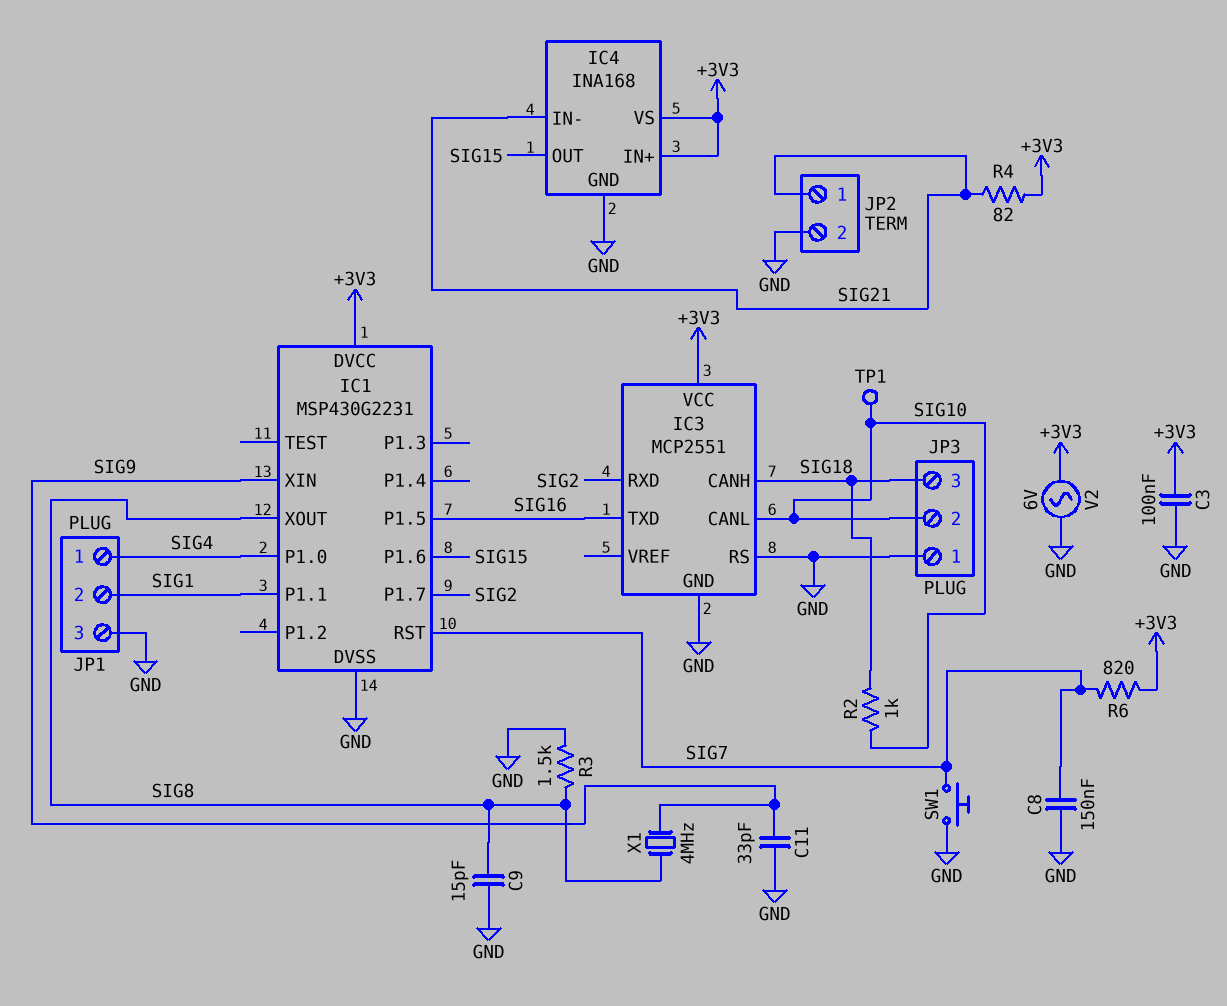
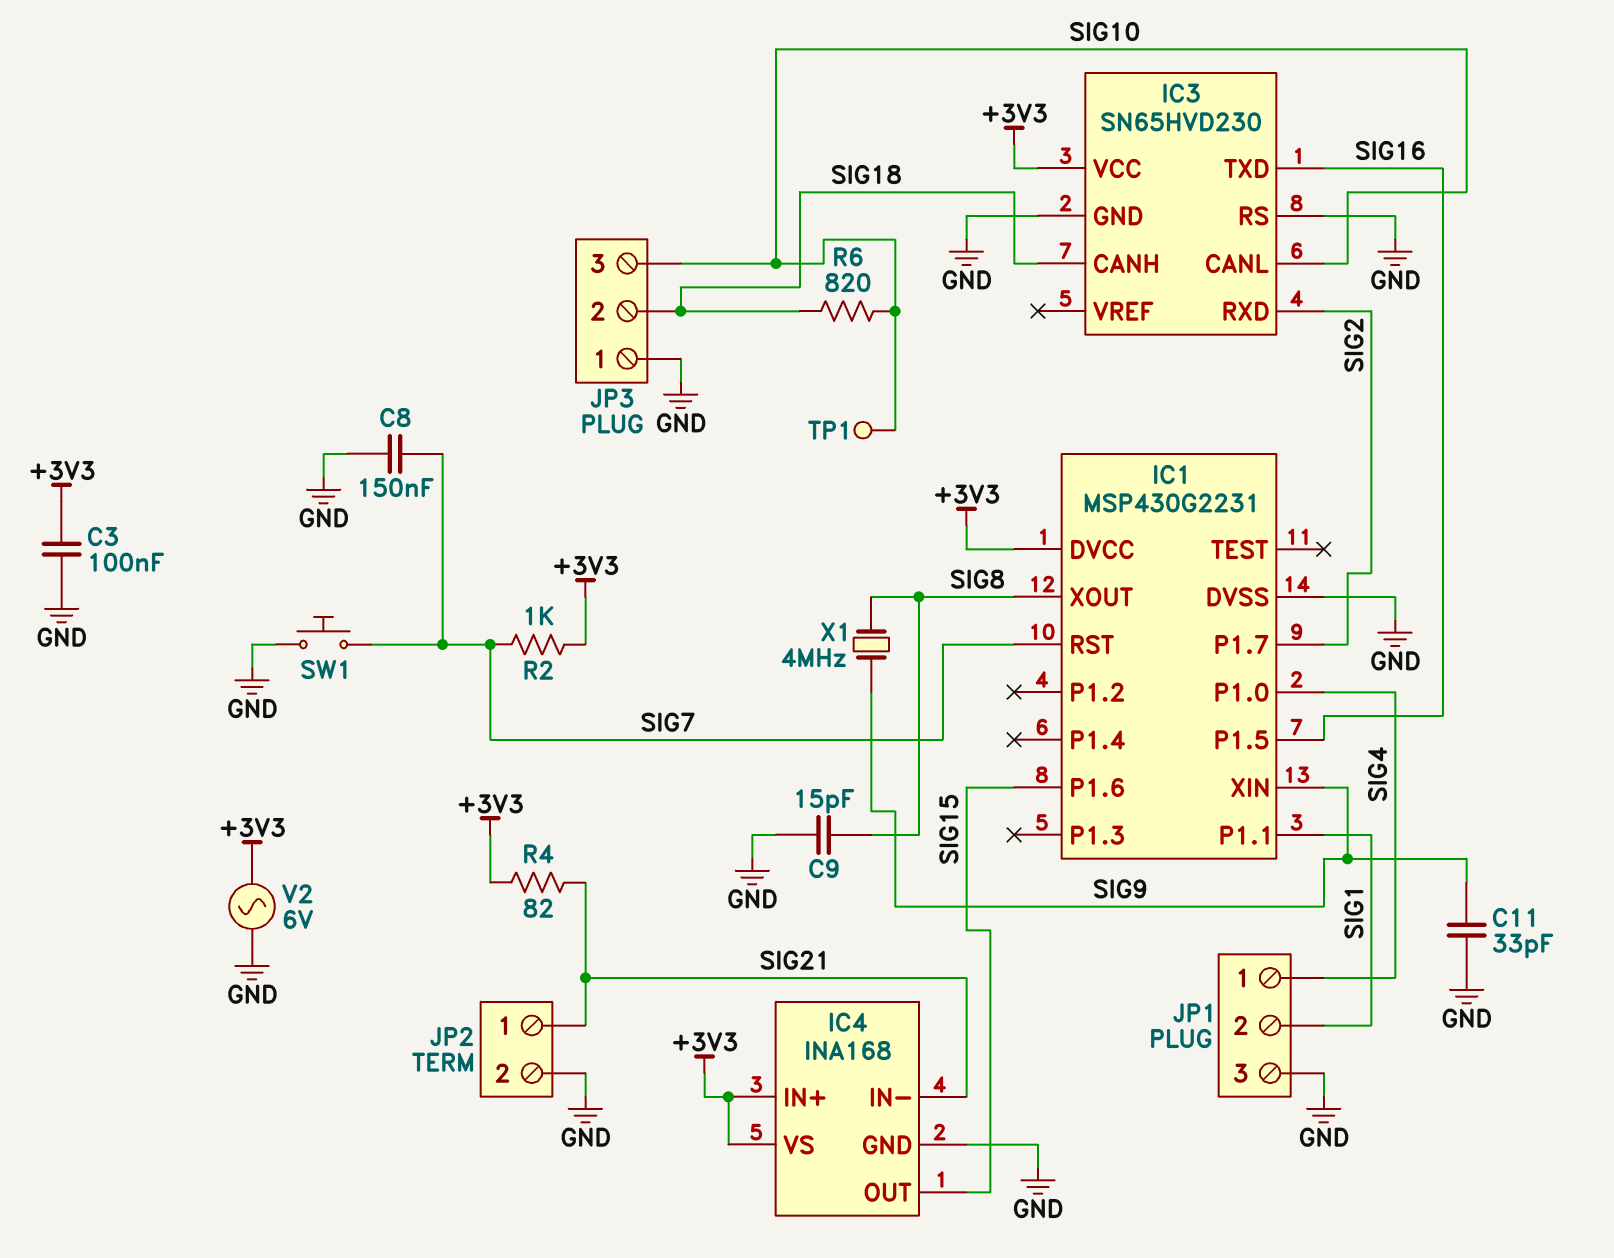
IC3: MCP2551 -> SN65HVD230
JP3 pin 2: SIG10 -> SIG18
JP3 pin 3: SIG18 -> SIG10
R2: 1k (SIG10, SIG18) -> 1k (+3V3, SIG7)
R3: 1.5k (GND, SIG8) -> none
R6: 820 (+3V3, SIG7) -> 820 (SIG10, SIG18)

